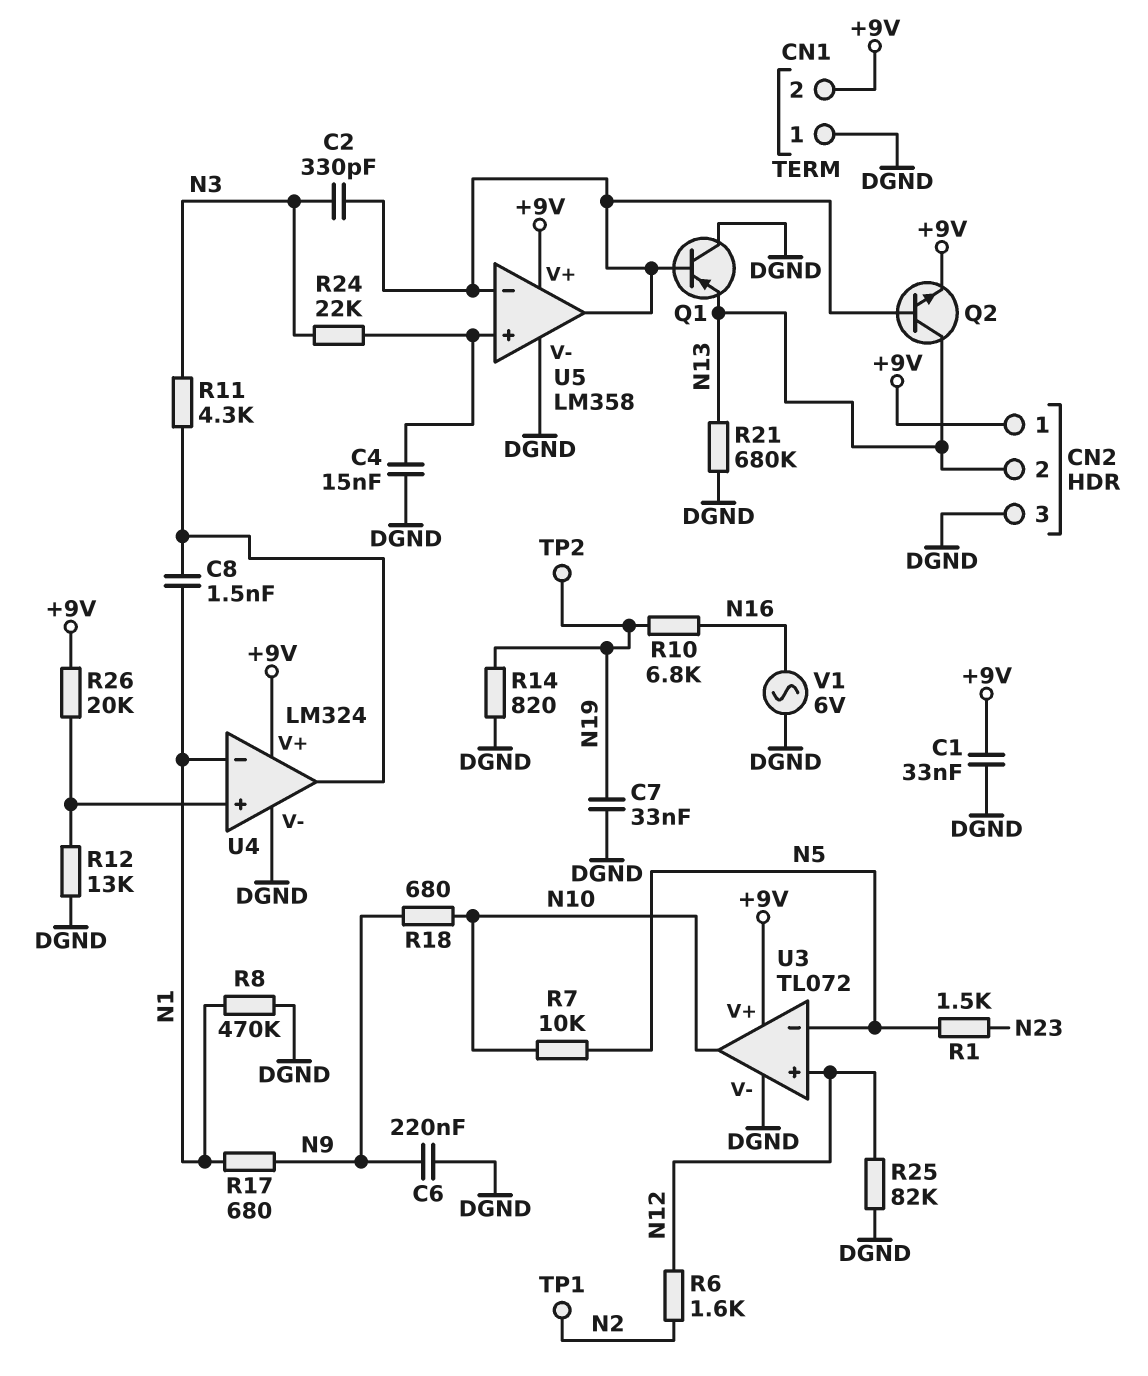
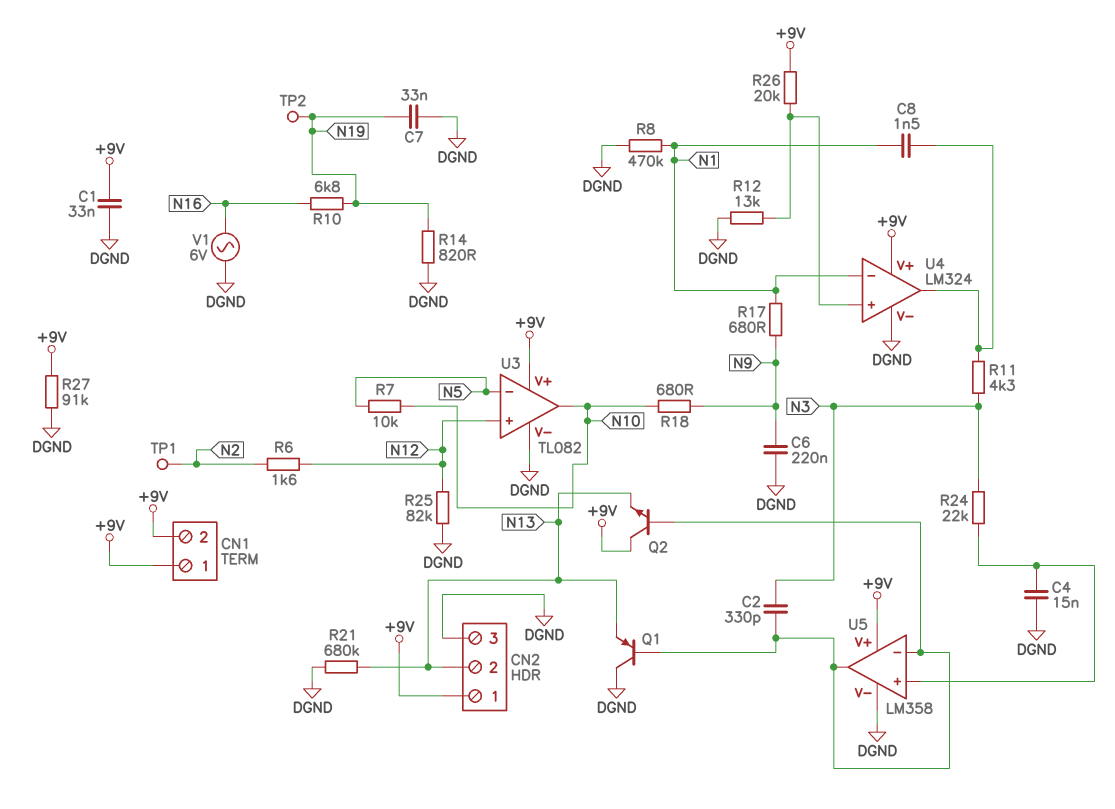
CN1 pin 1: DGND -> +9V
Q2: NPN (B U5/in-, C N13, E +9V) -> NPN (B U5/in-, C +9V, E N13)
R1: 1.5k (N5, N23) -> none
R27: none -> 91k (+9V, DGND)
U3: TL072 -> TL082

